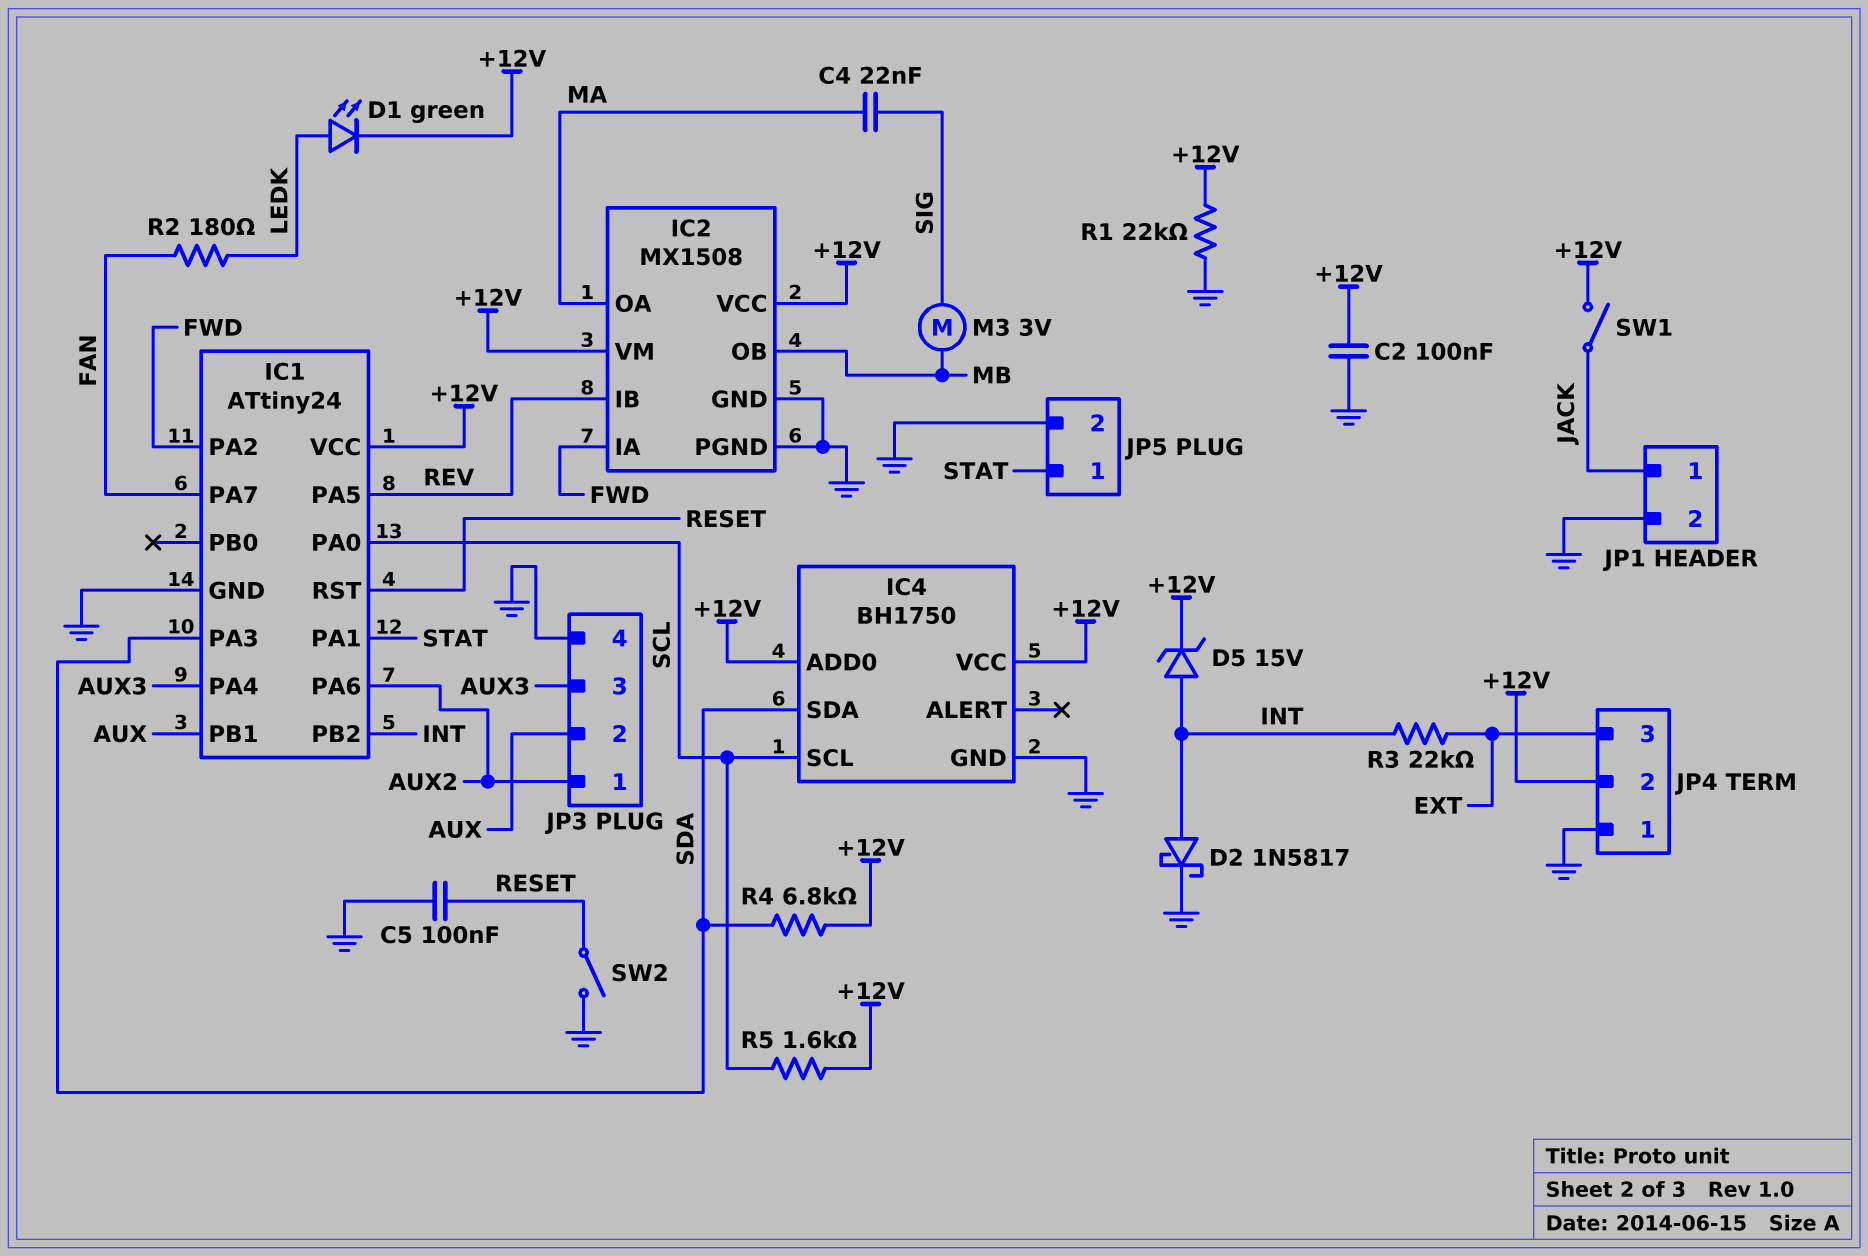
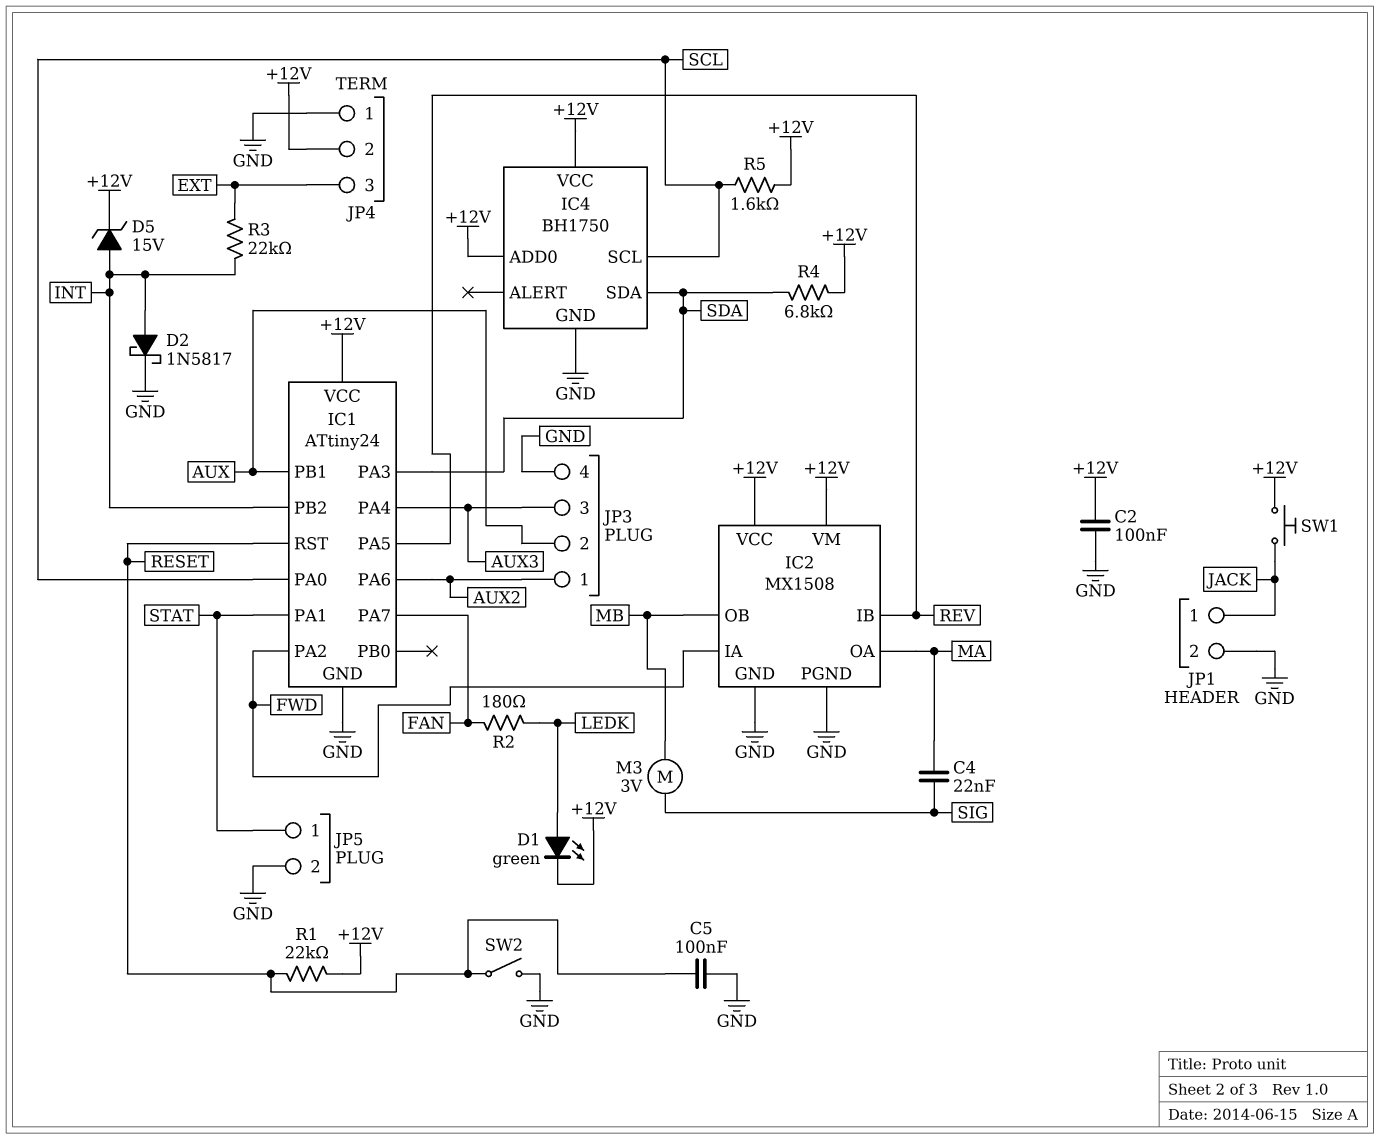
R1: 22k (+12V, GND) -> 22k (+12V, RESET)
SW1: switch (+12V, JACK) -> button (+12V, JACK)

